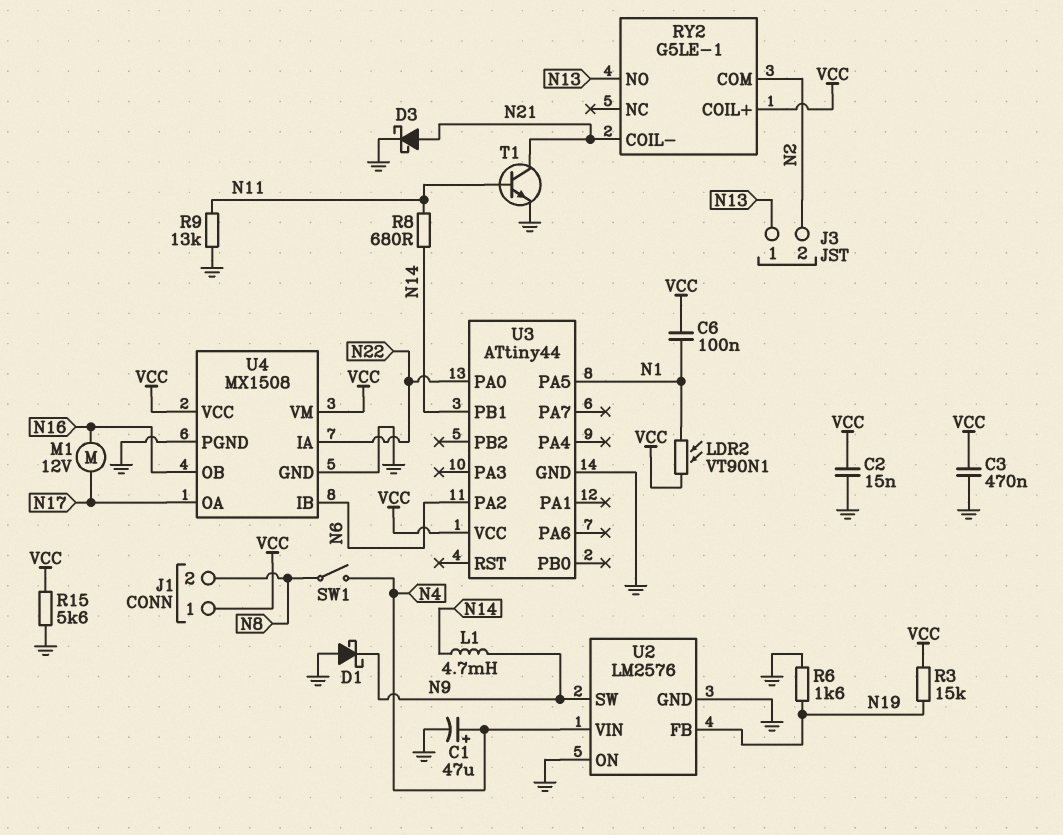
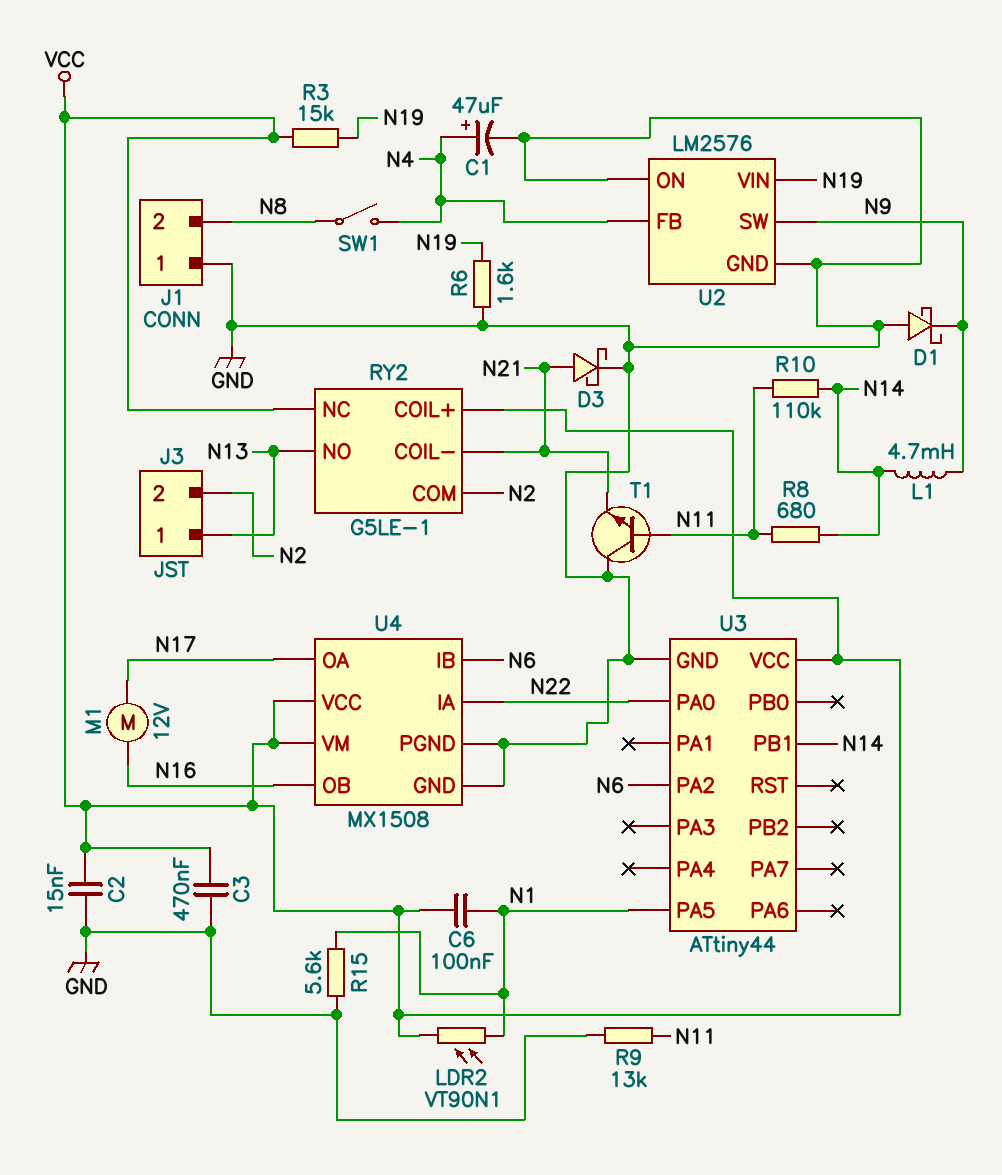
J1 pin 1: VCC -> GND
R10: none -> 110k (N11, N14)
R15: 5.6k (GND, VCC) -> 5.6k (GND, N1)
RY2 pin NC: none -> VCC
T1: NPN (B N11, C N21, E GND) -> NPN (B N11, C GND, E N21)
U2 pin FB: N19 -> N4
U2 pin VIN: N4 -> N19

